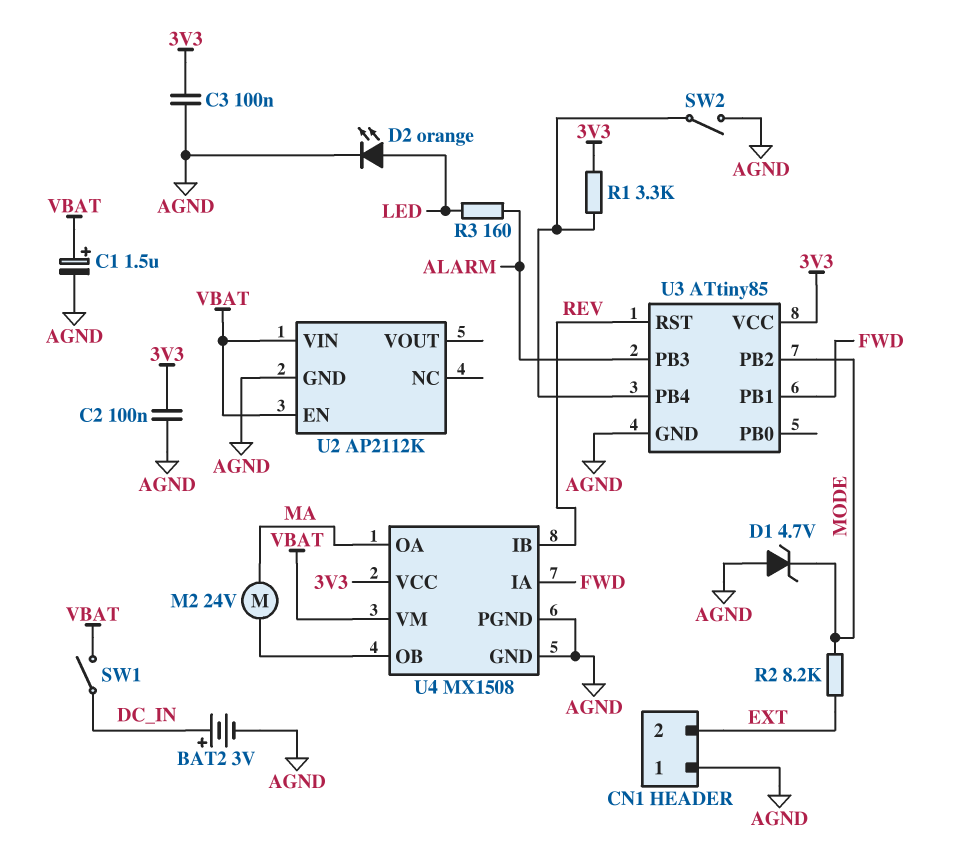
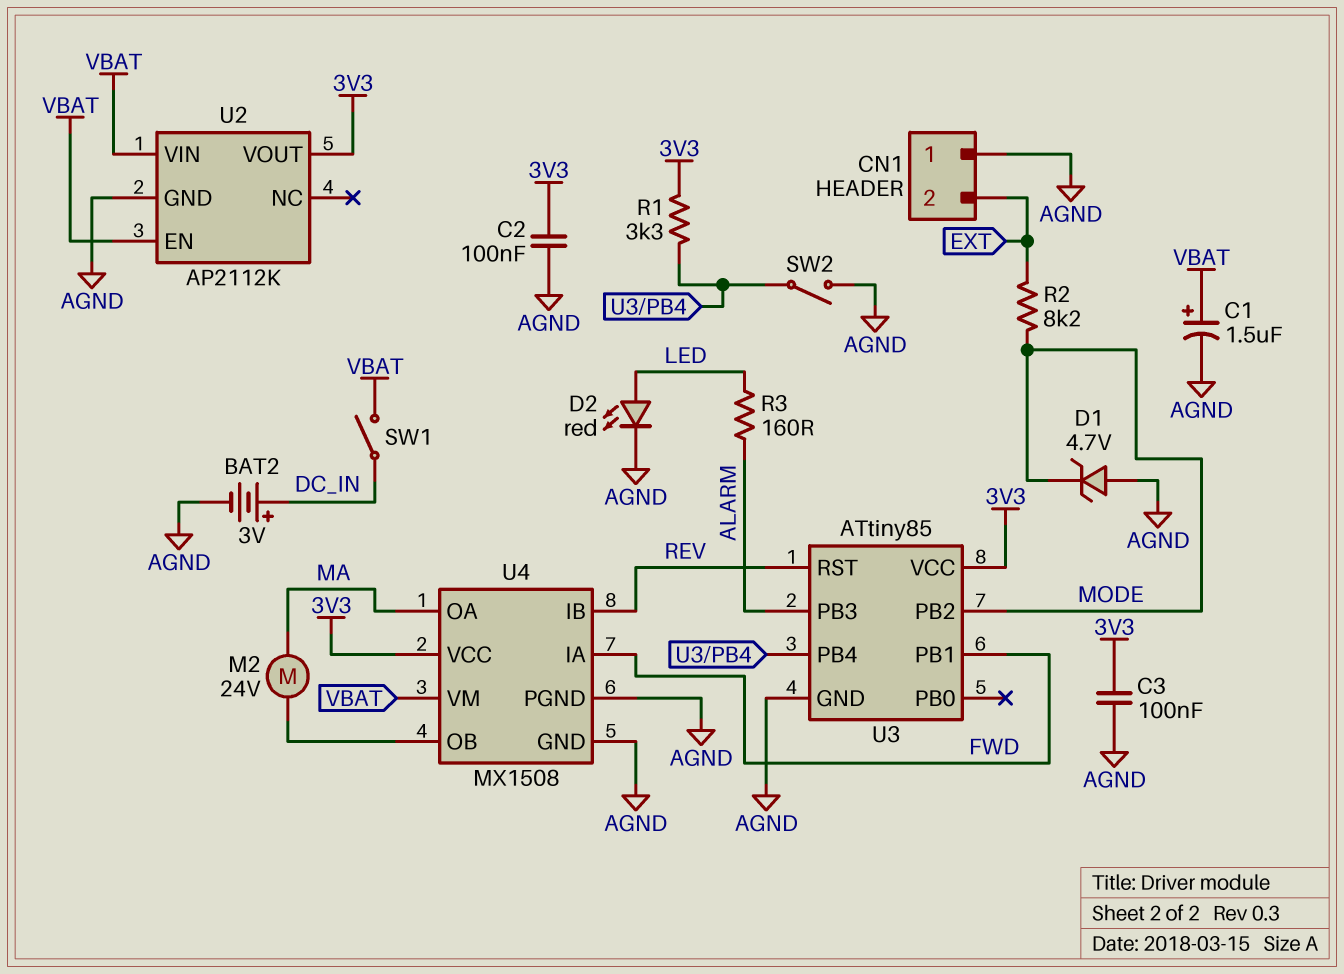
D2: LED orange (A LED, K AGND) -> LED red (A LED, K AGND)
U2 pin VOUT: none -> 3V3

